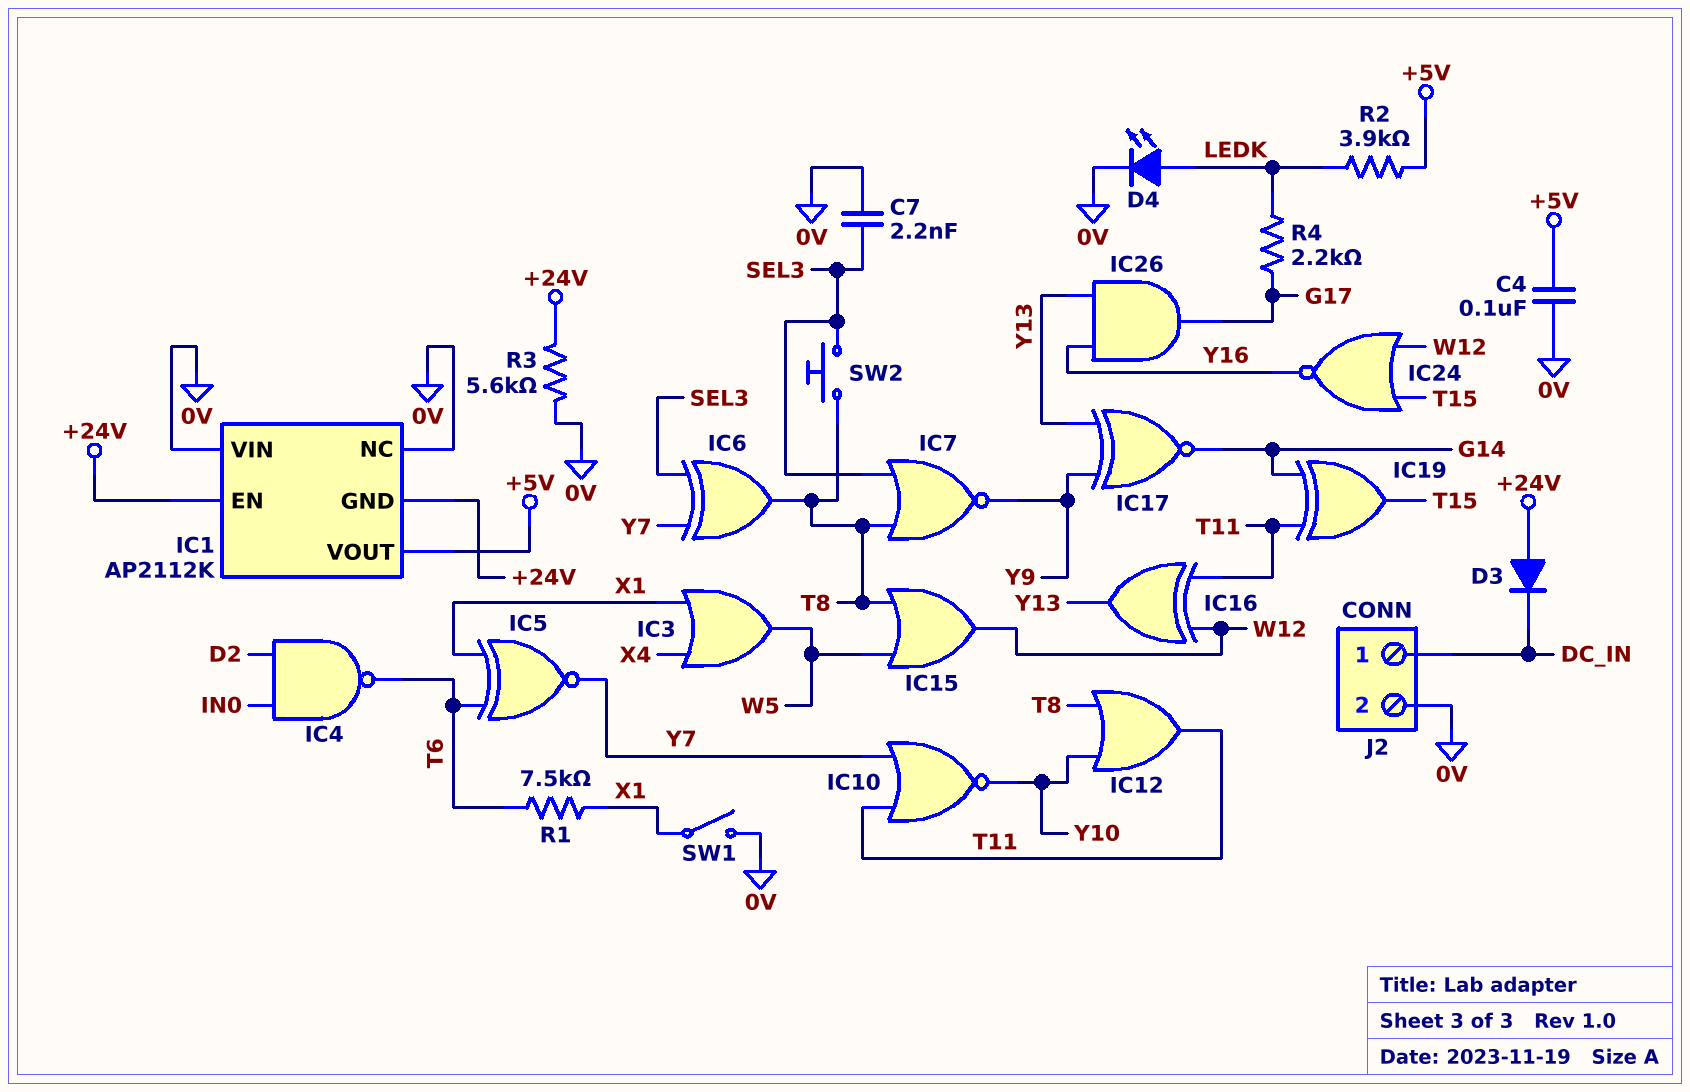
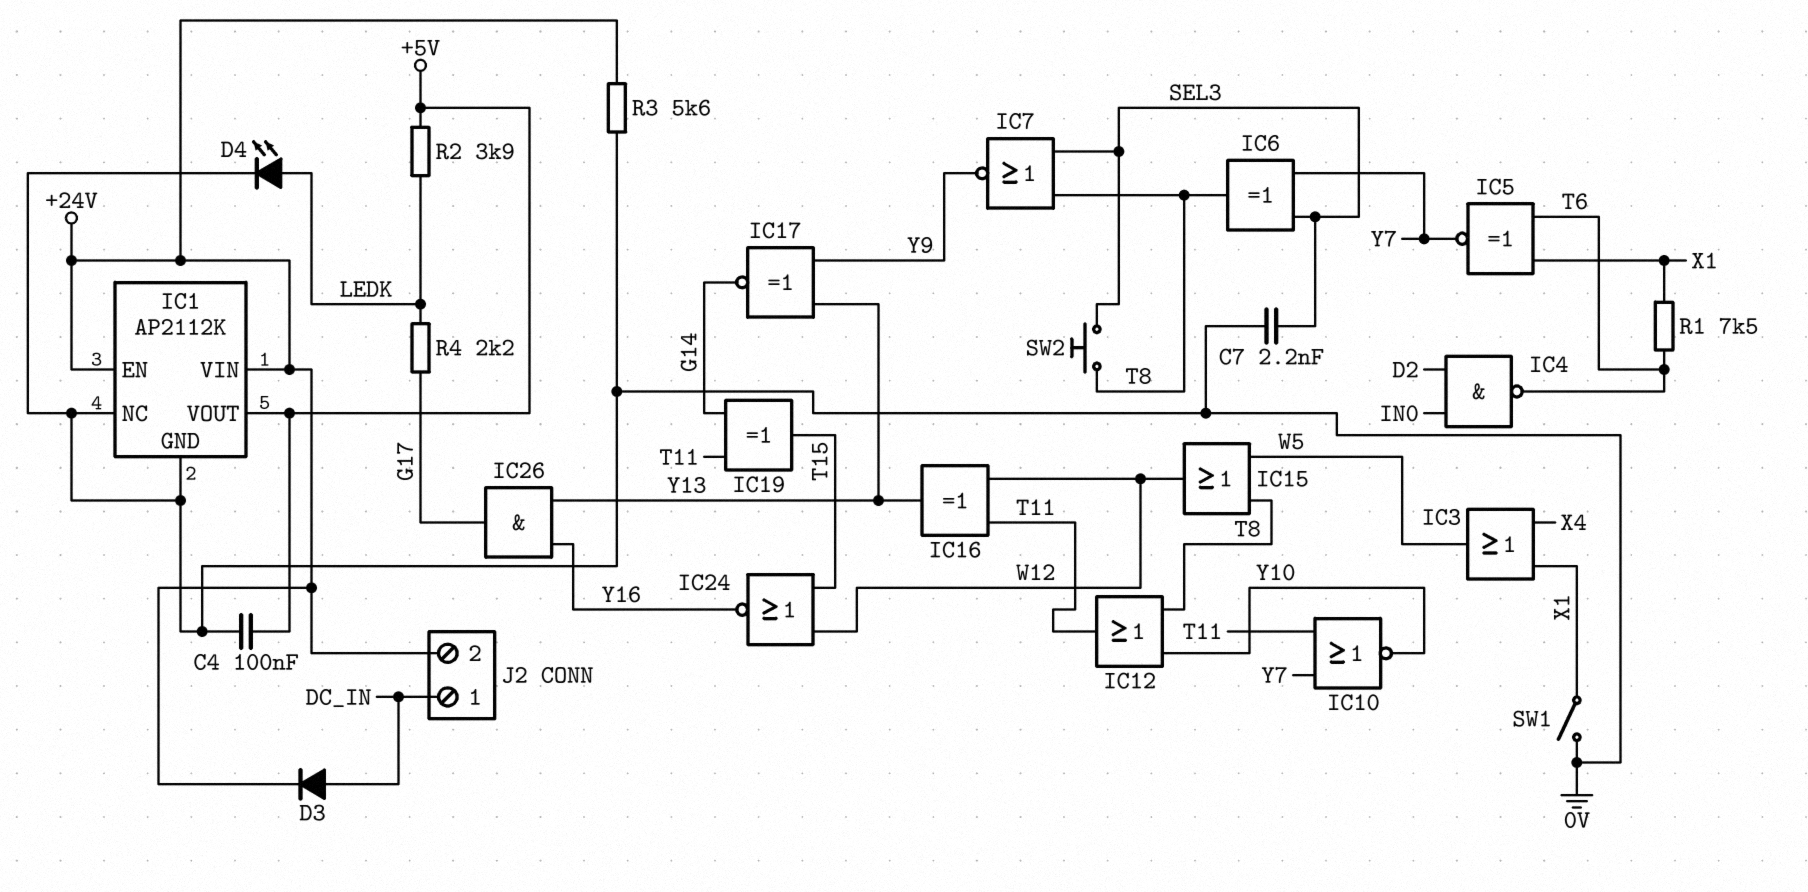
D3: diode (A +24V, K DC_IN) -> diode (A DC_IN, K +24V)
IC1 pin GND: +24V -> 0V
IC1 pin VIN: 0V -> +24V
J2 pin 2: 0V -> +24V

